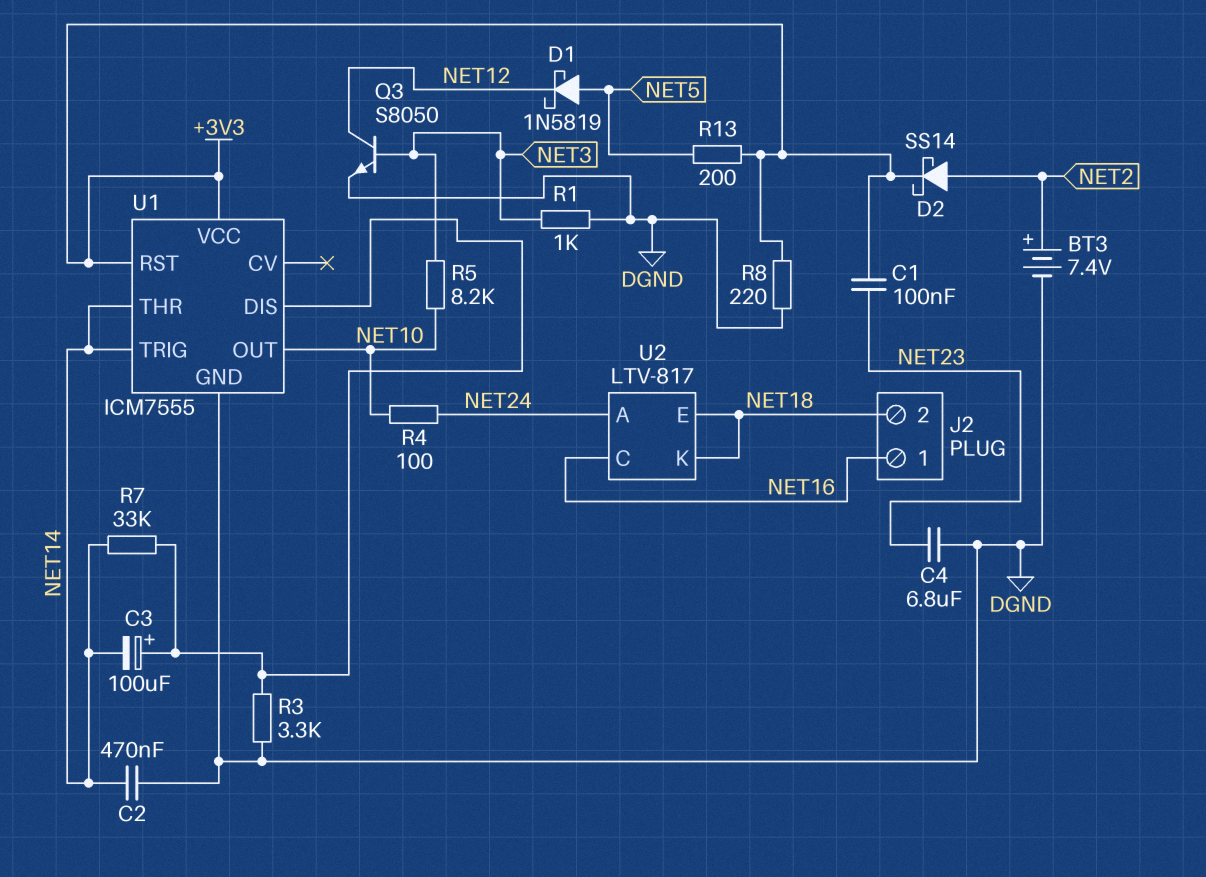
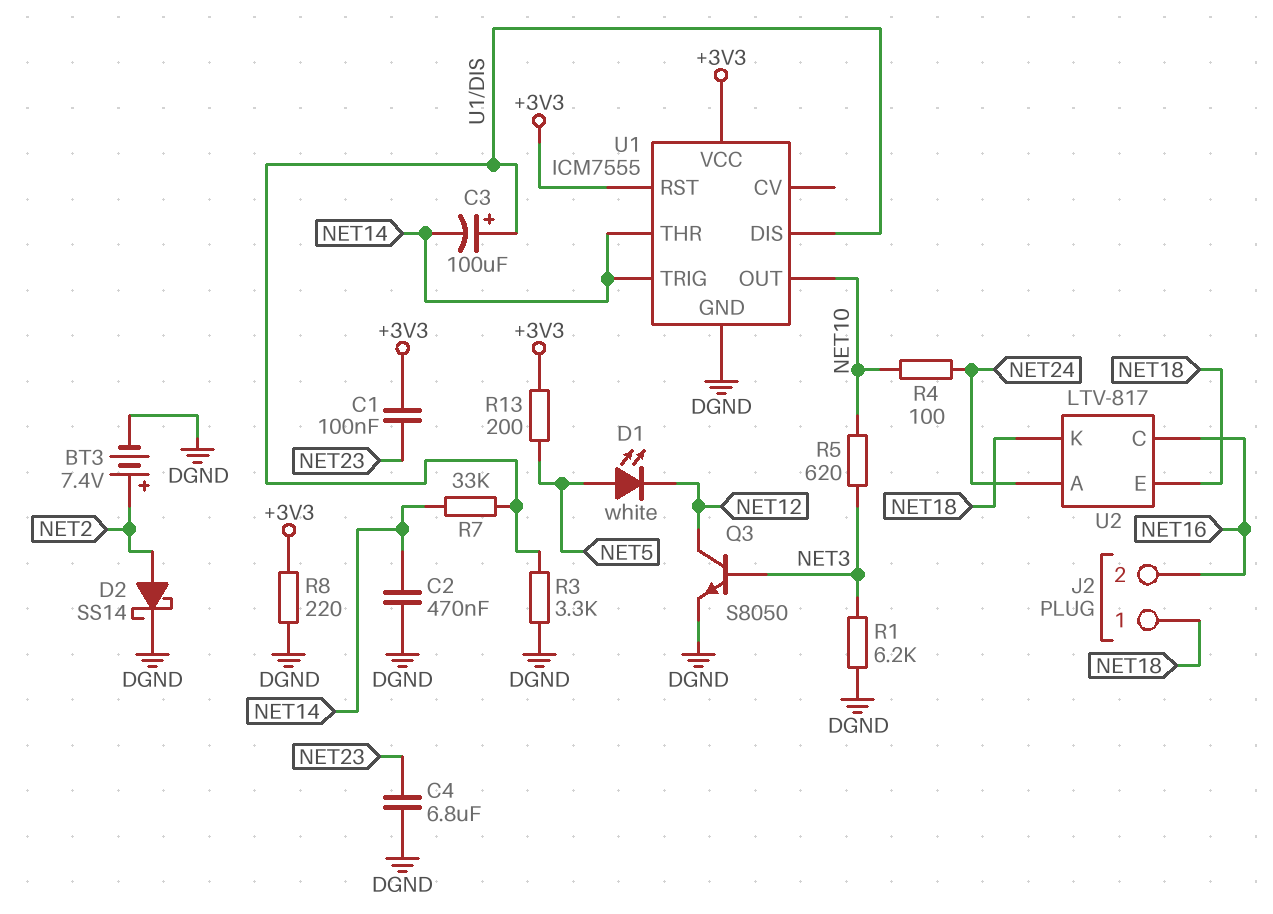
D1: schottky 1N5819 (A NET5, K NET12) -> LED white (A NET5, K NET12)
D2: schottky SS14 (A NET2, K +3V3) -> schottky SS14 (A NET2, K DGND)
J2 pin 1: NET16 -> NET18
J2 pin 2: NET18 -> NET16
R1: 1k (DGND, NET3) -> 6.2k (DGND, NET3)
R5: 8.2k (NET3, NET10) -> 620 (NET3, NET10)

